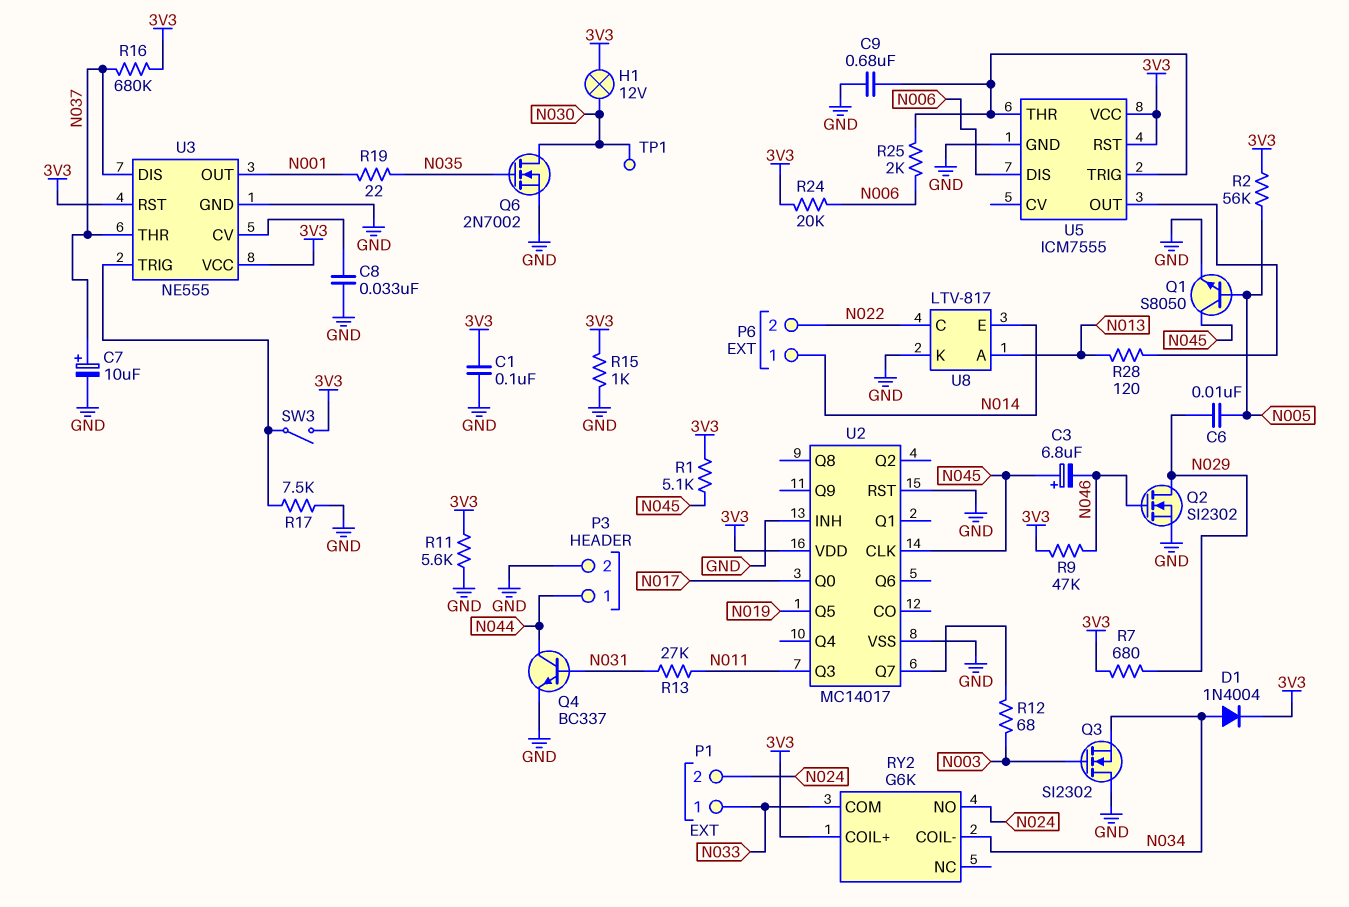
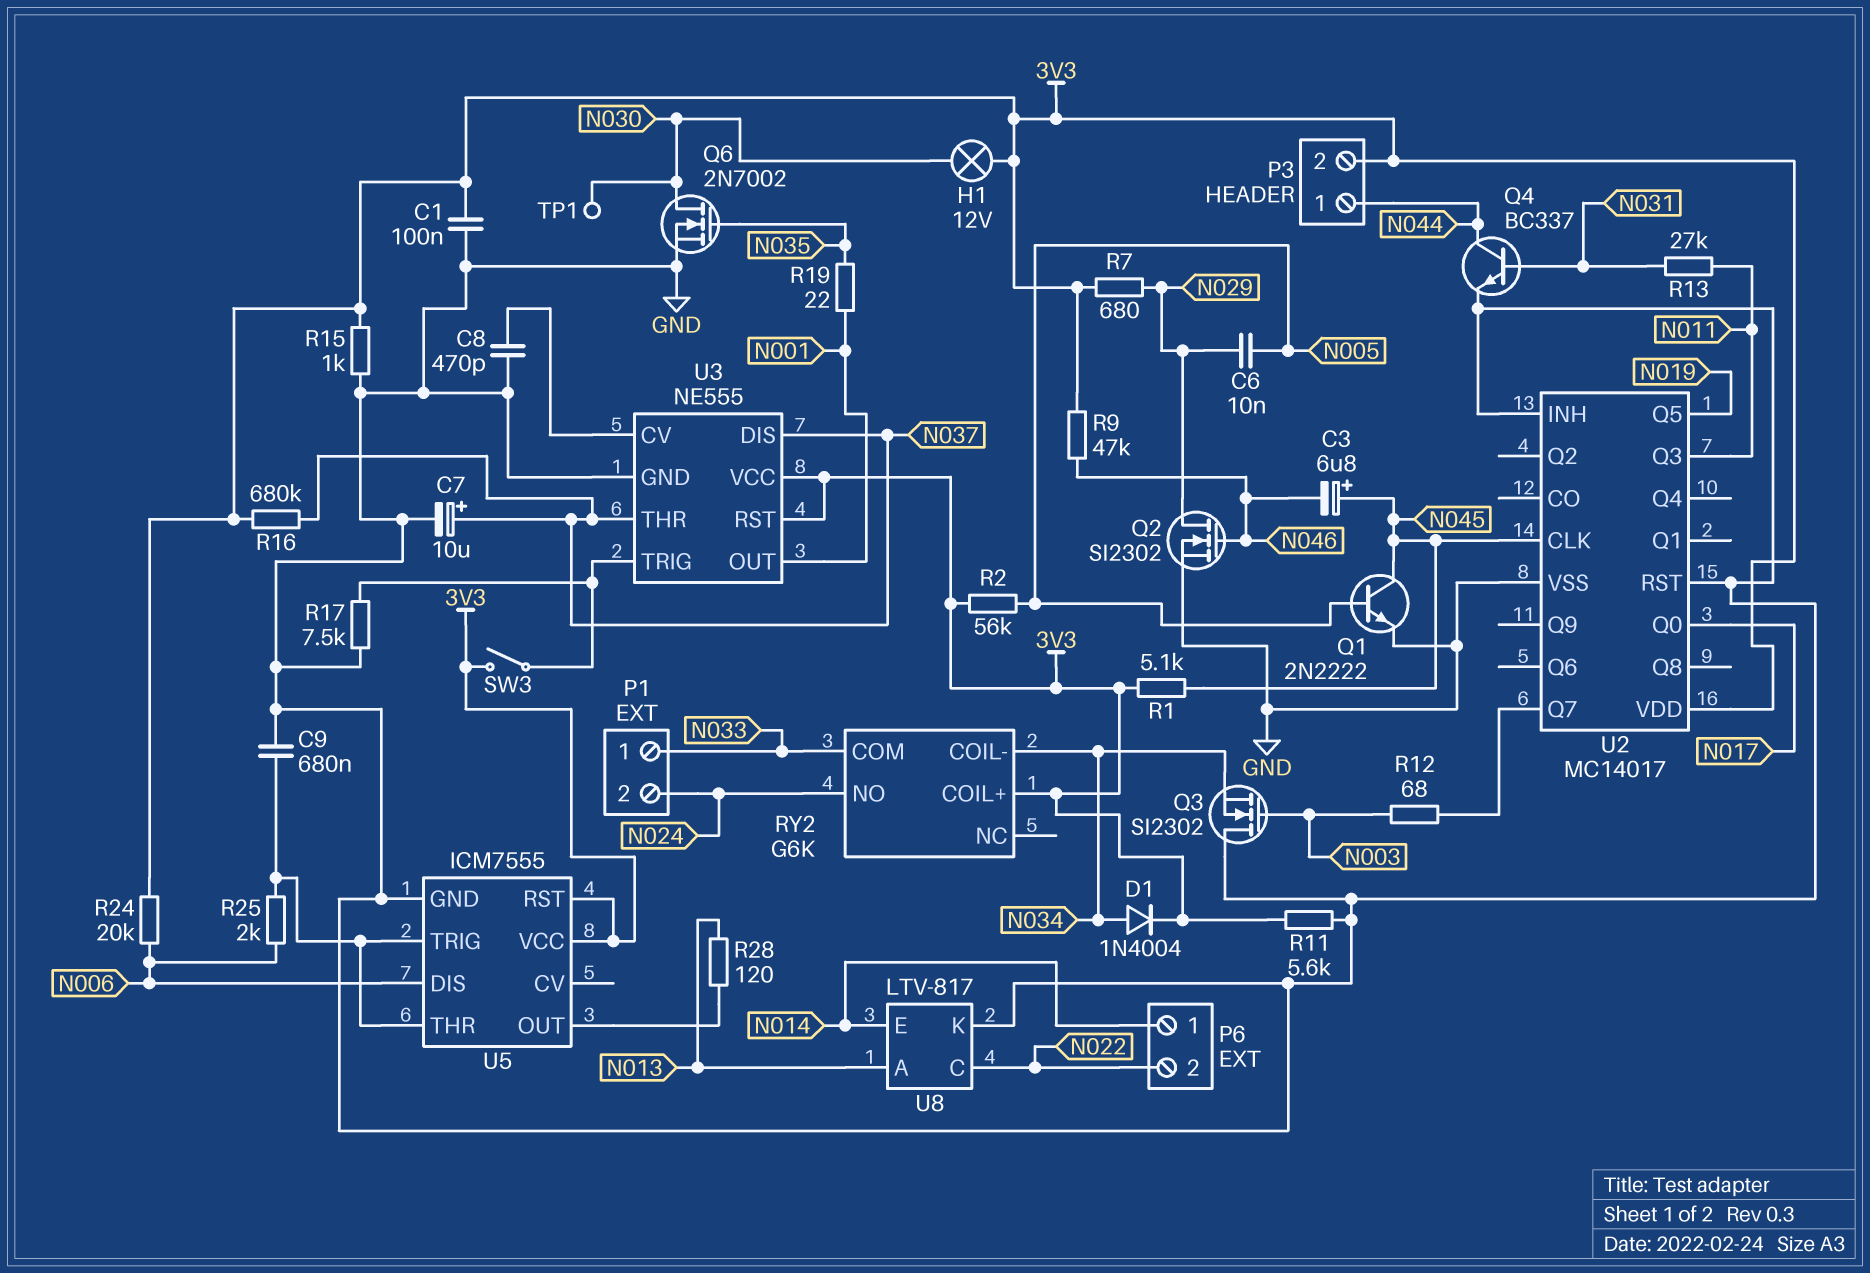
C8: 33nF (GND, U3/CV) -> 470pF (GND, U3/CV)
P3 pin 2: GND -> 3V3
Q1: NPN S8050 (B N005, C N045, E GND) -> NPN 2N2222 (B N005, C N045, E GND)

